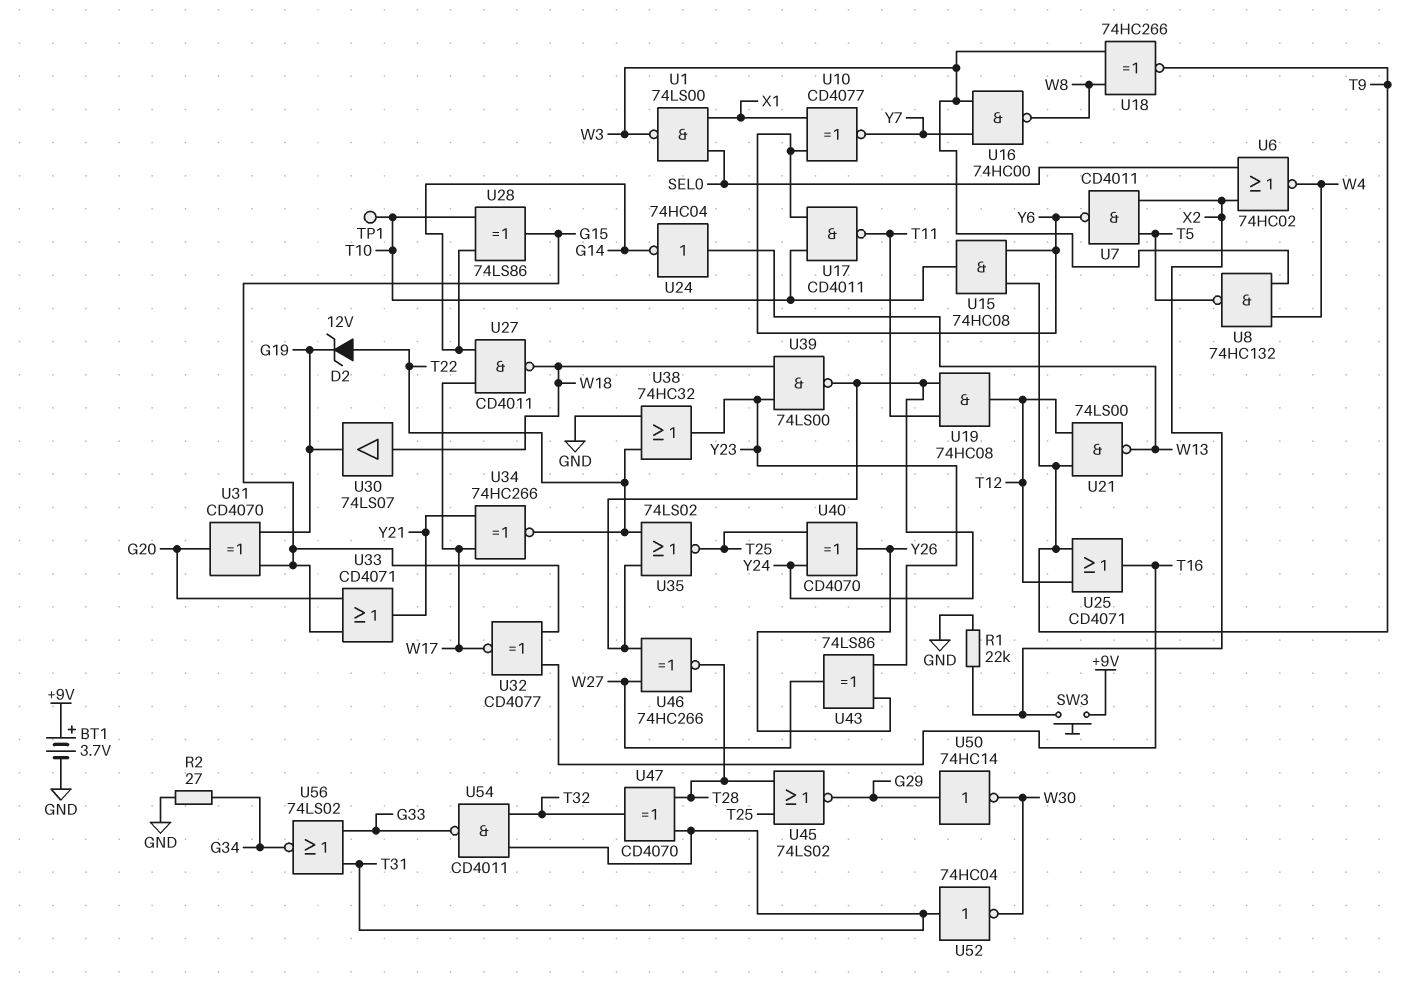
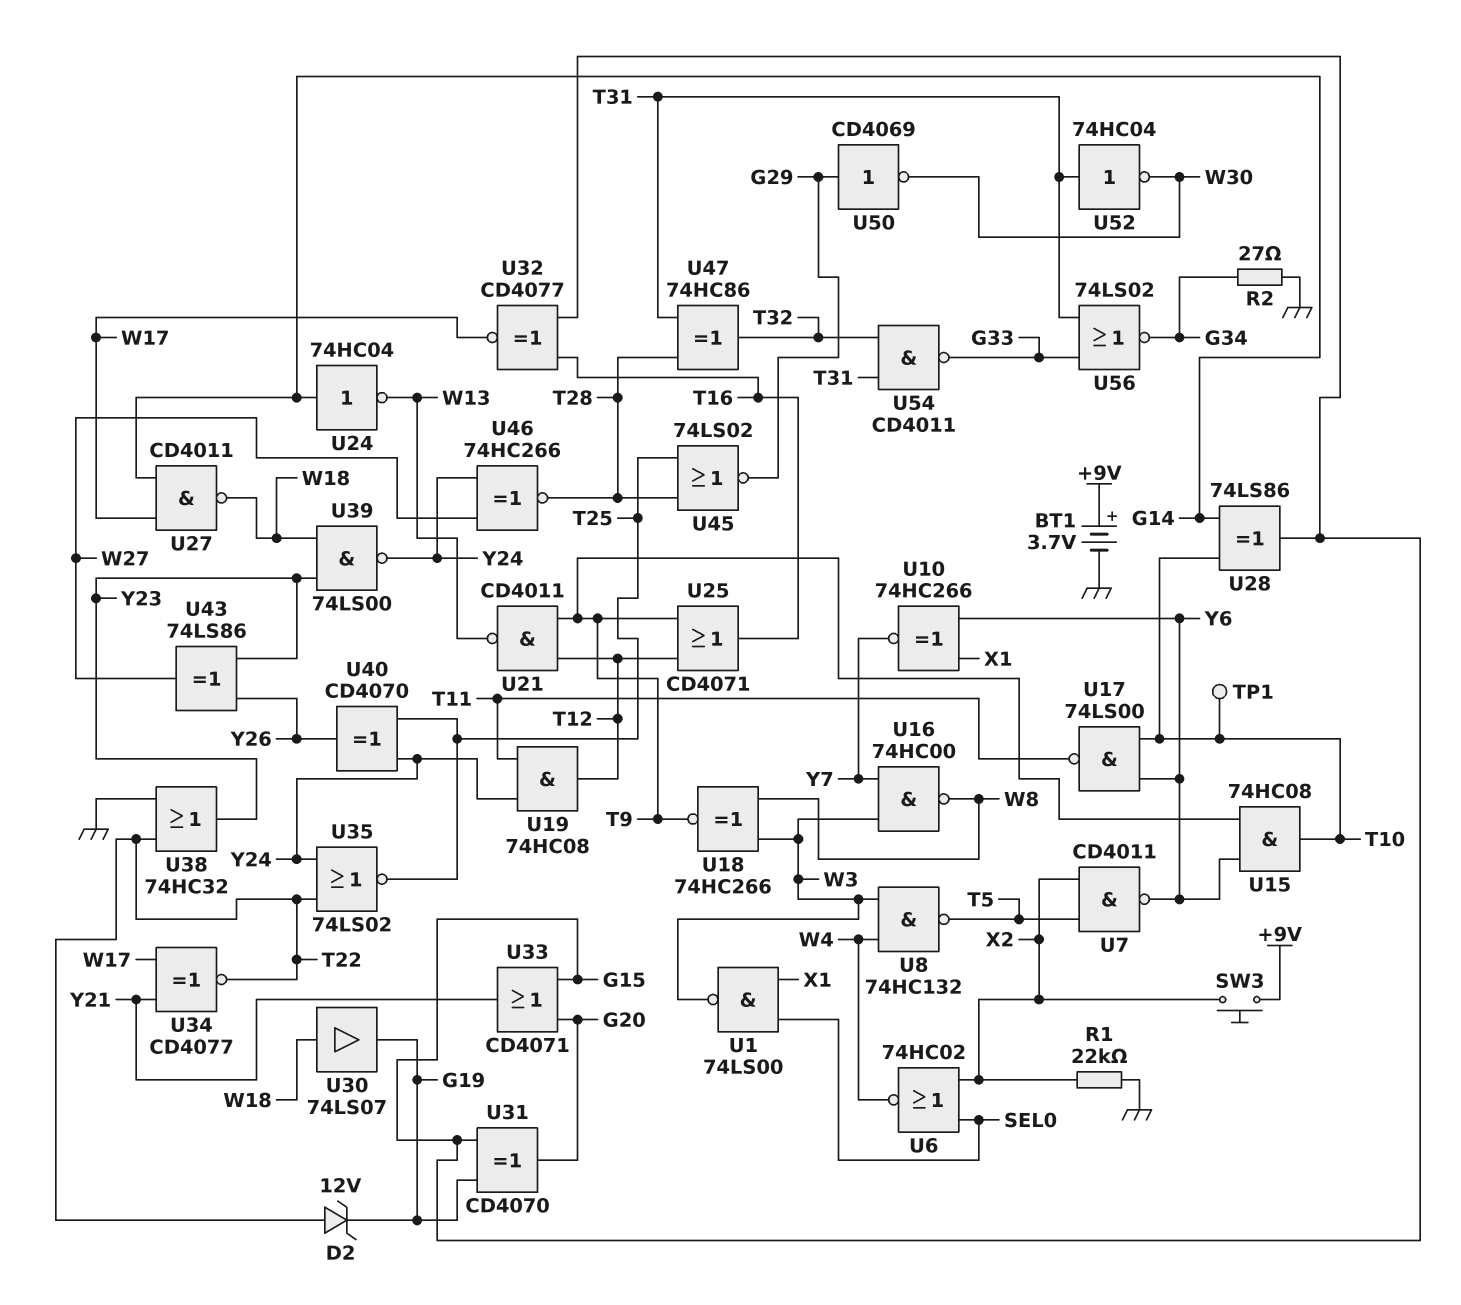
U10: XNOR CD4077 (in X1, in Y6, out Y7) -> XNOR 74HC266 (in X1, in Y6, out Y7)
U17: NAND CD4011 (in T10, in Y6, out T11) -> NAND 74LS00 (in T10, in Y6, out T11)
U21: NAND 74LS00 (in T9, in T12, out W13) -> NAND CD4011 (in T9, in T12, out W13)
U24: NOT 74HC04 (in W13, out G14) -> NOT 74HC04 (in G14, out W13)
U34: XNOR 74HC266 (in W17, in Y21, out T22) -> XNOR CD4077 (in W17, in Y21, out T22)
U47: XOR CD4070 (in T28, in T31, out T32) -> XOR 74HC86 (in T28, in T31, out T32)
U50: NOT 74HC14 (in G29, out W30) -> NOT CD4069 (in G29, out W30)

